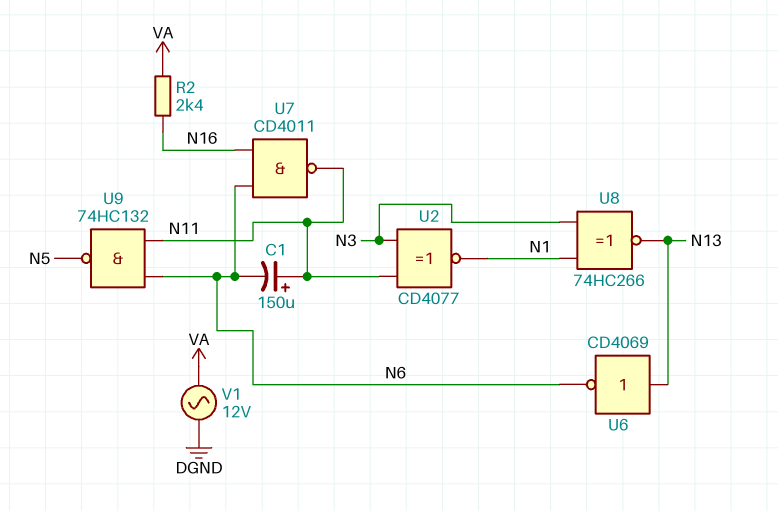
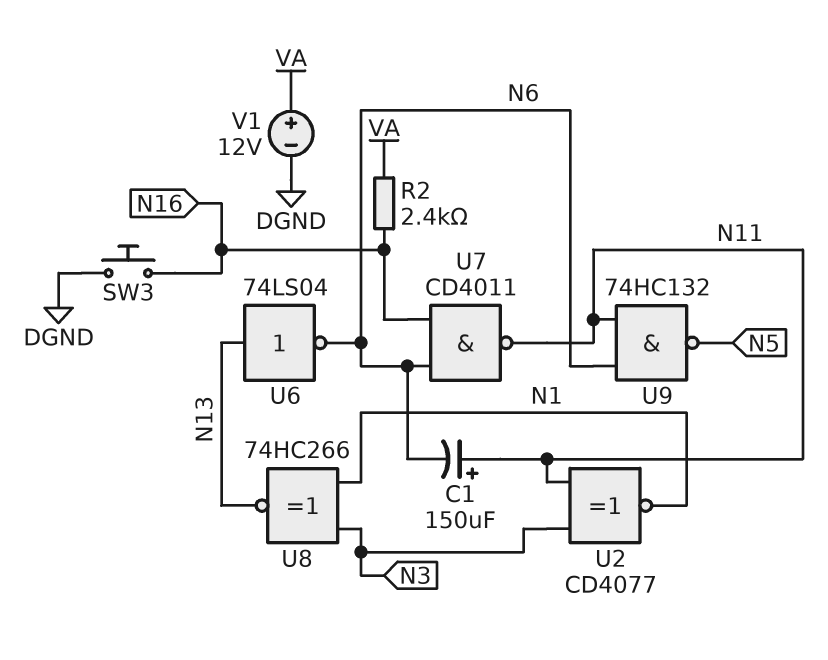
SW3: none -> button (DGND, N16)
U6: NOT CD4069 (in N13, out N6) -> NOT 74LS04 (in N13, out N6)
V1: AC 12V (DGND, VA) -> 12V (plus VA, minus DGND)

